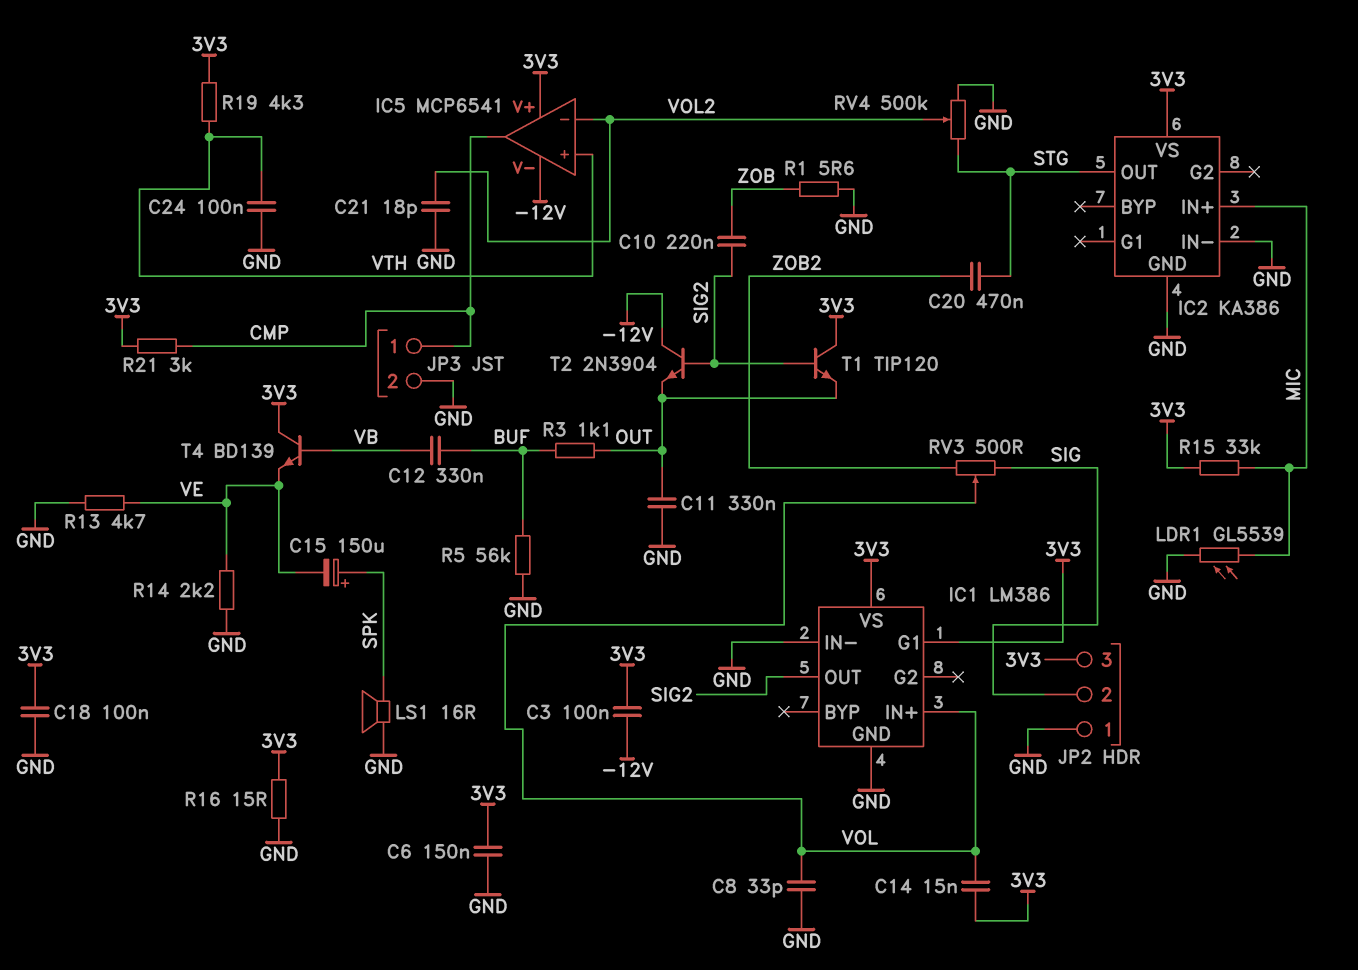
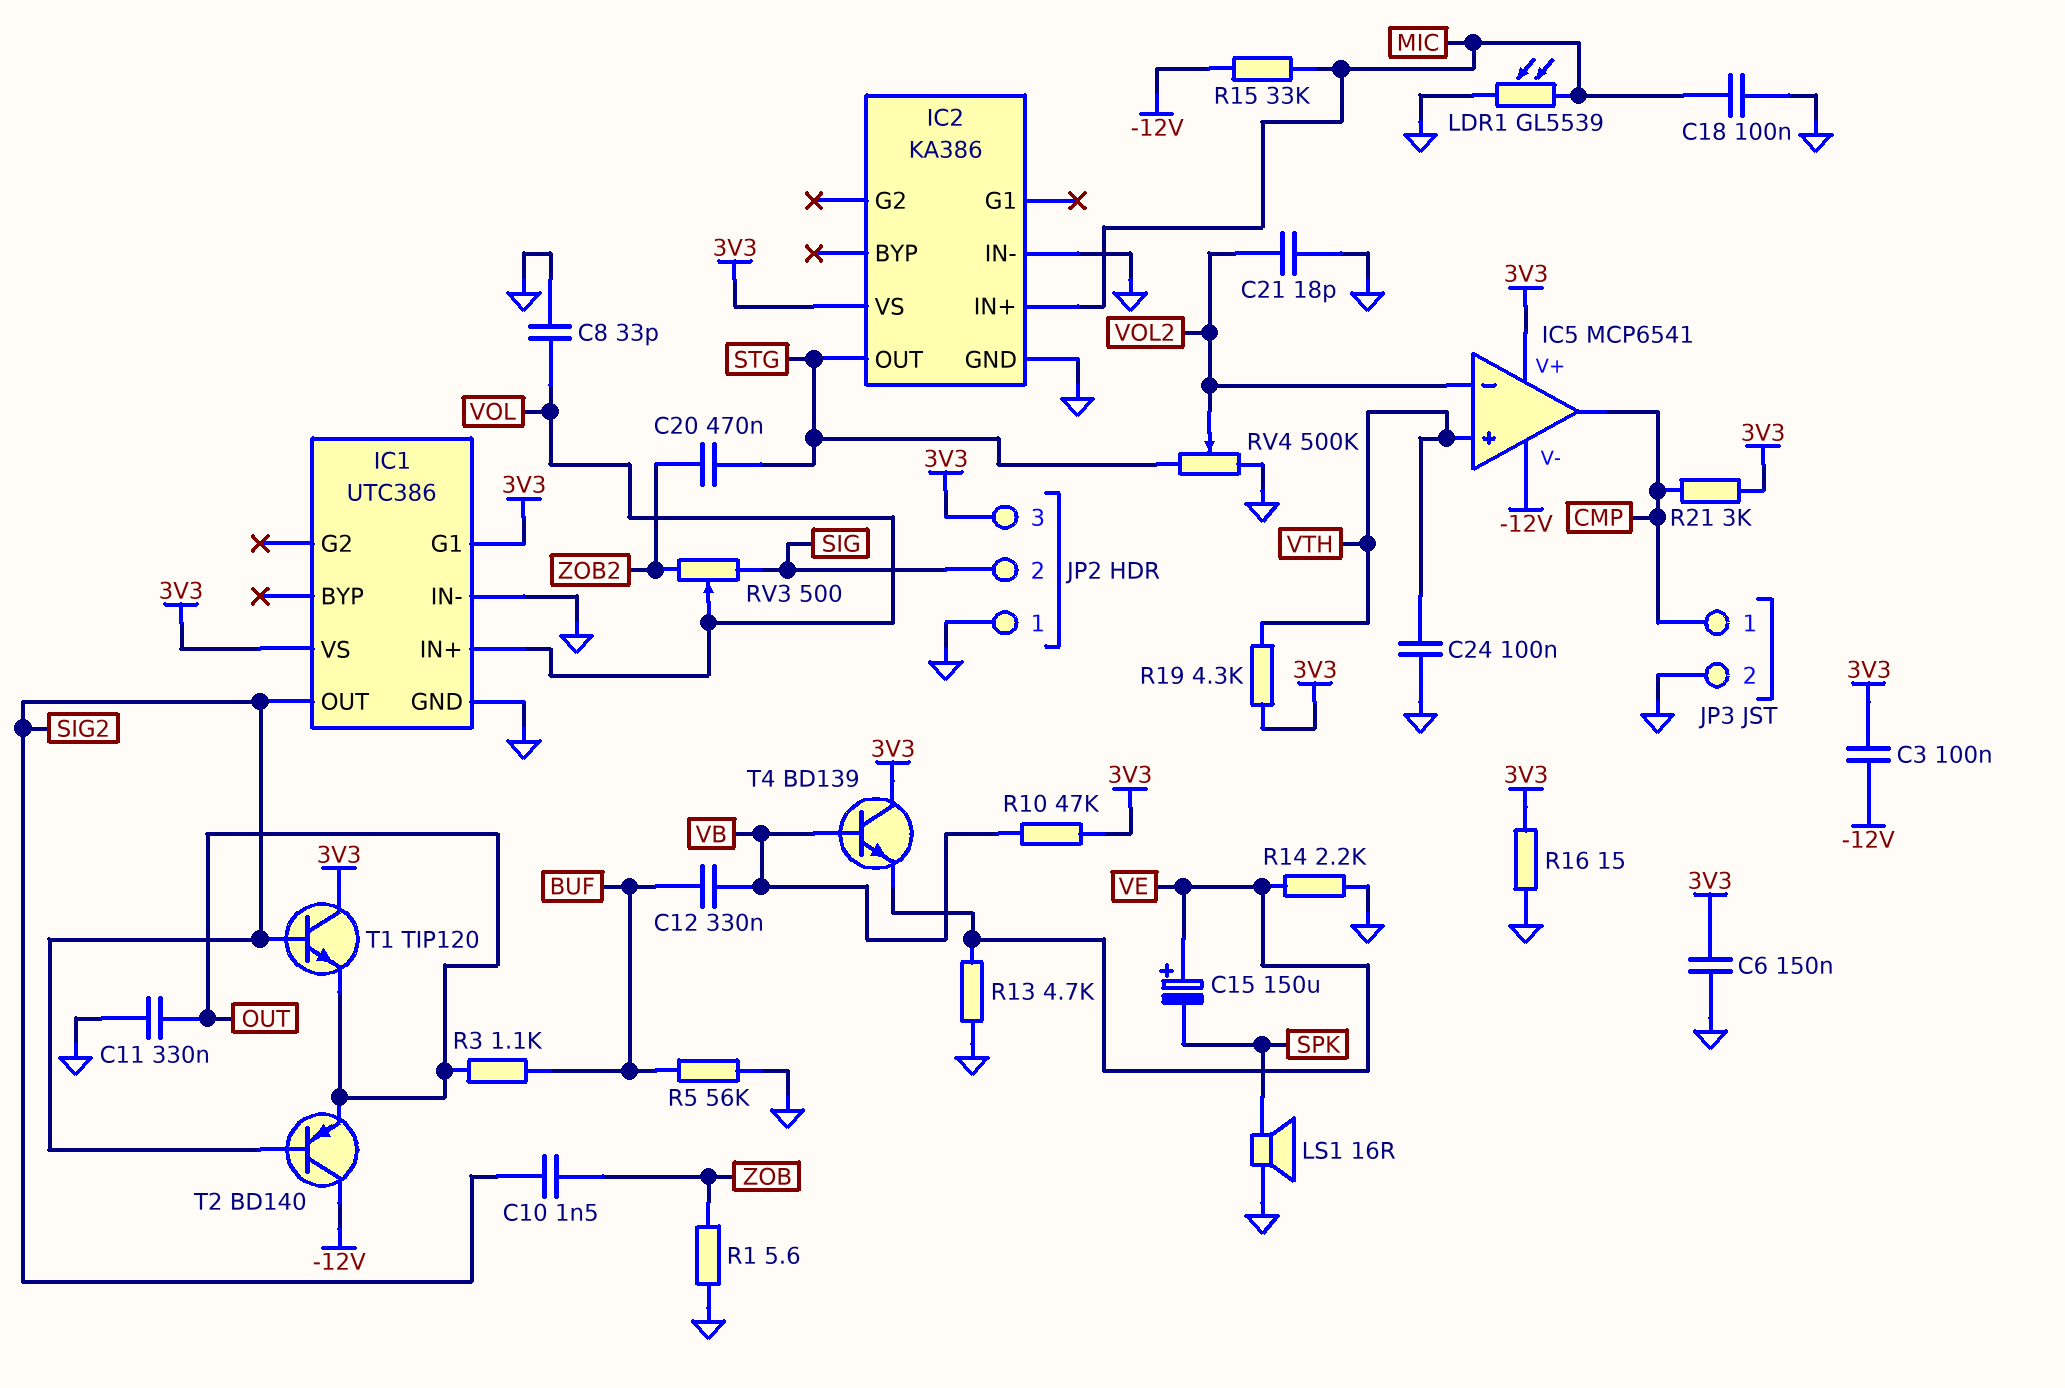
C10: 220nF (SIG2, ZOB) -> 1.5nF (SIG2, ZOB)
C14: 15nF (3V3, VOL) -> none
C15: 150uF (plus SPK, minus VE) -> 150uF (plus VE, minus SPK)
C18: 100nF (3V3, GND) -> 100nF (GND, MIC)
IC1: LM386 -> UTC386
R10: none -> 47k (3V3, VB)
R15: 33k (3V3, MIC) -> 33k (-12V, MIC)
T2: NPN 2N3904 (B SIG2, C -12V, E OUT) -> PNP BD140 (B SIG2, C -12V, E OUT)

